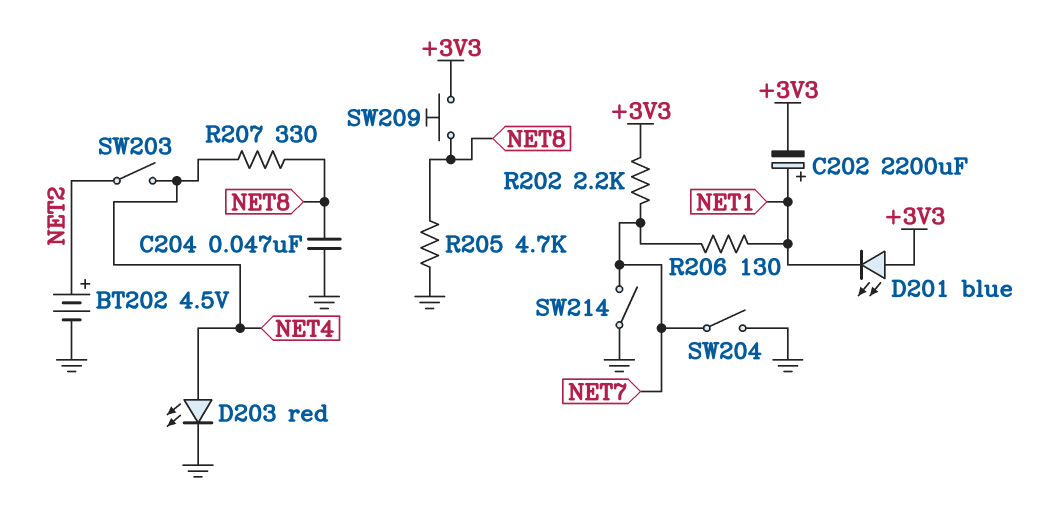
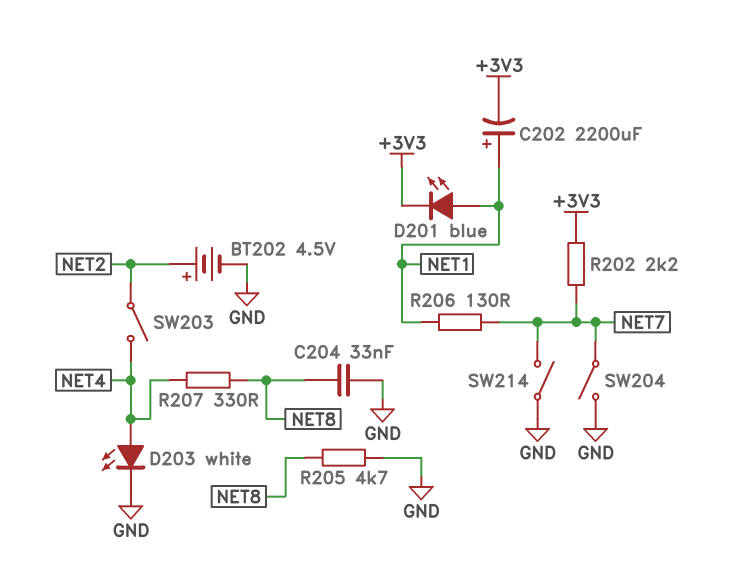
C204: 47nF (GND, NET8) -> 33nF (GND, NET8)
D201: LED blue (A +3V3, K NET1) -> LED blue (A NET1, K +3V3)
D203: LED red (A NET4, K GND) -> LED white (A NET4, K GND)
SW209: button (+3V3, NET8) -> none

